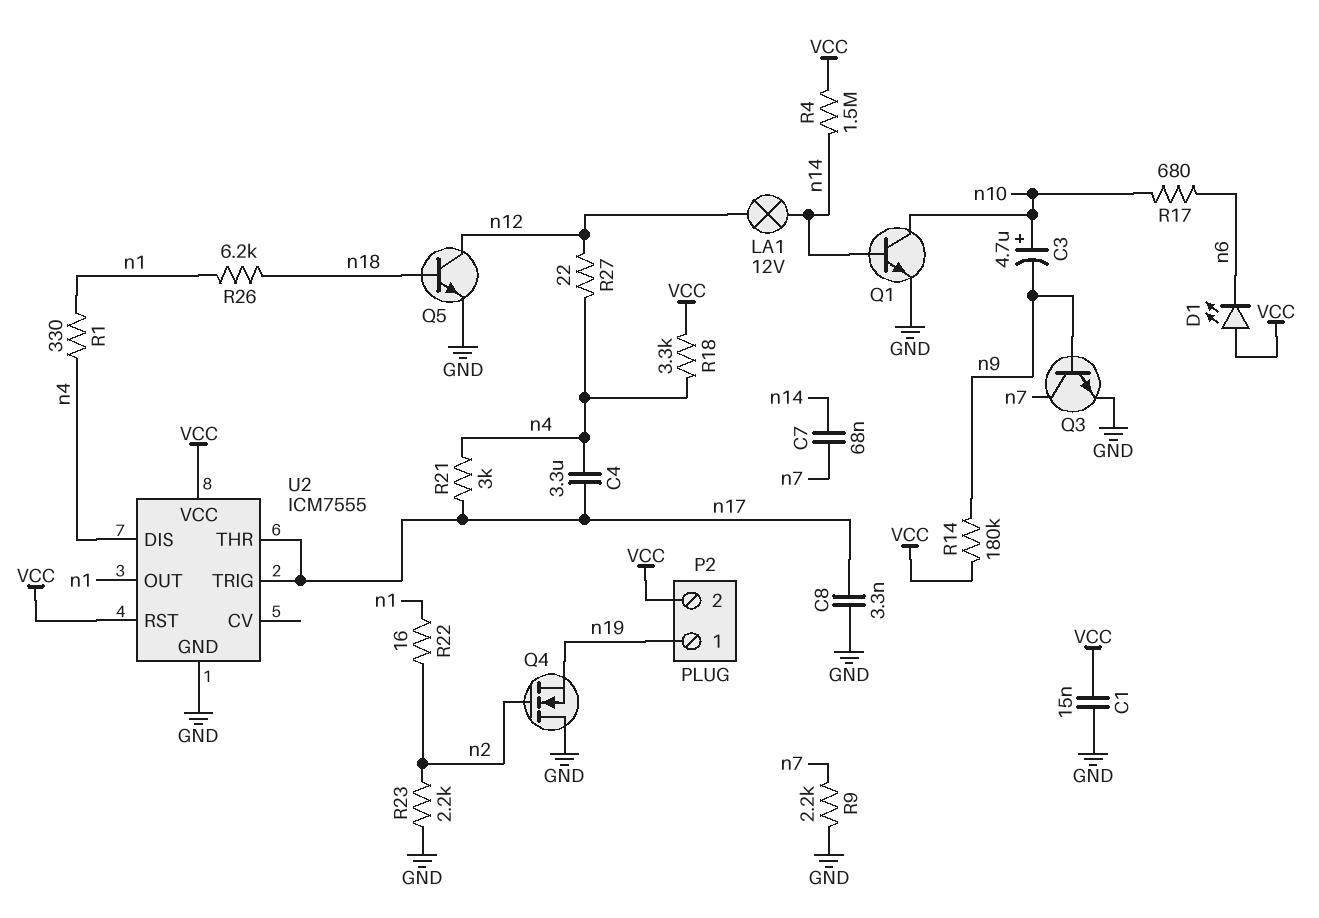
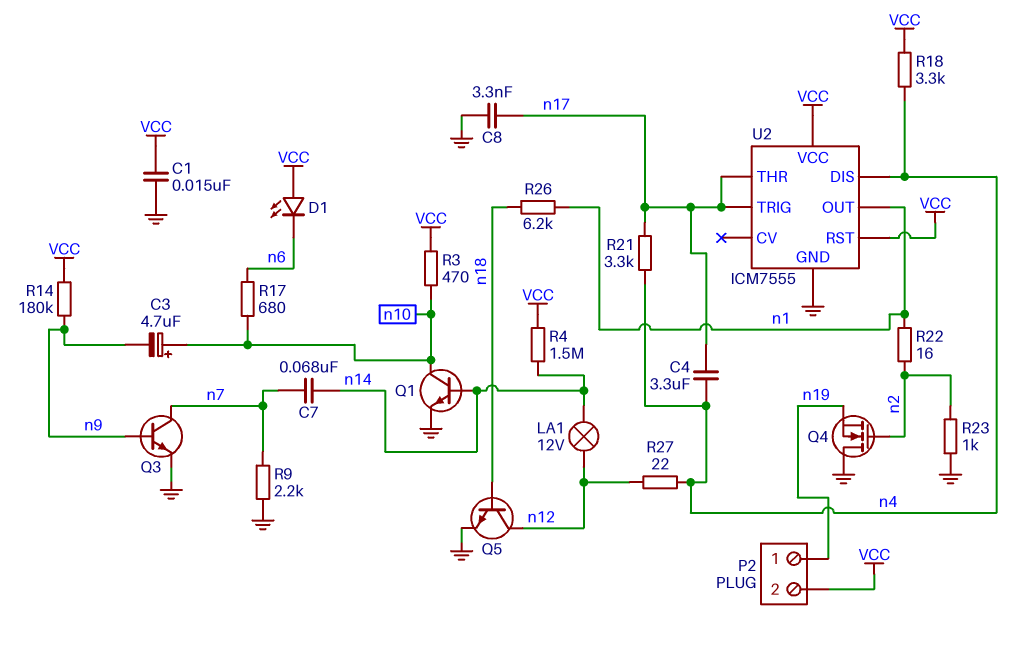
R1: 330 (n1, n4) -> none
R3: none -> 470 (VCC, n10)
R21: 3k (n4, n17) -> 3.3k (n4, n17)
R23: 2.2k (GND, n2) -> 1k (GND, n2)

